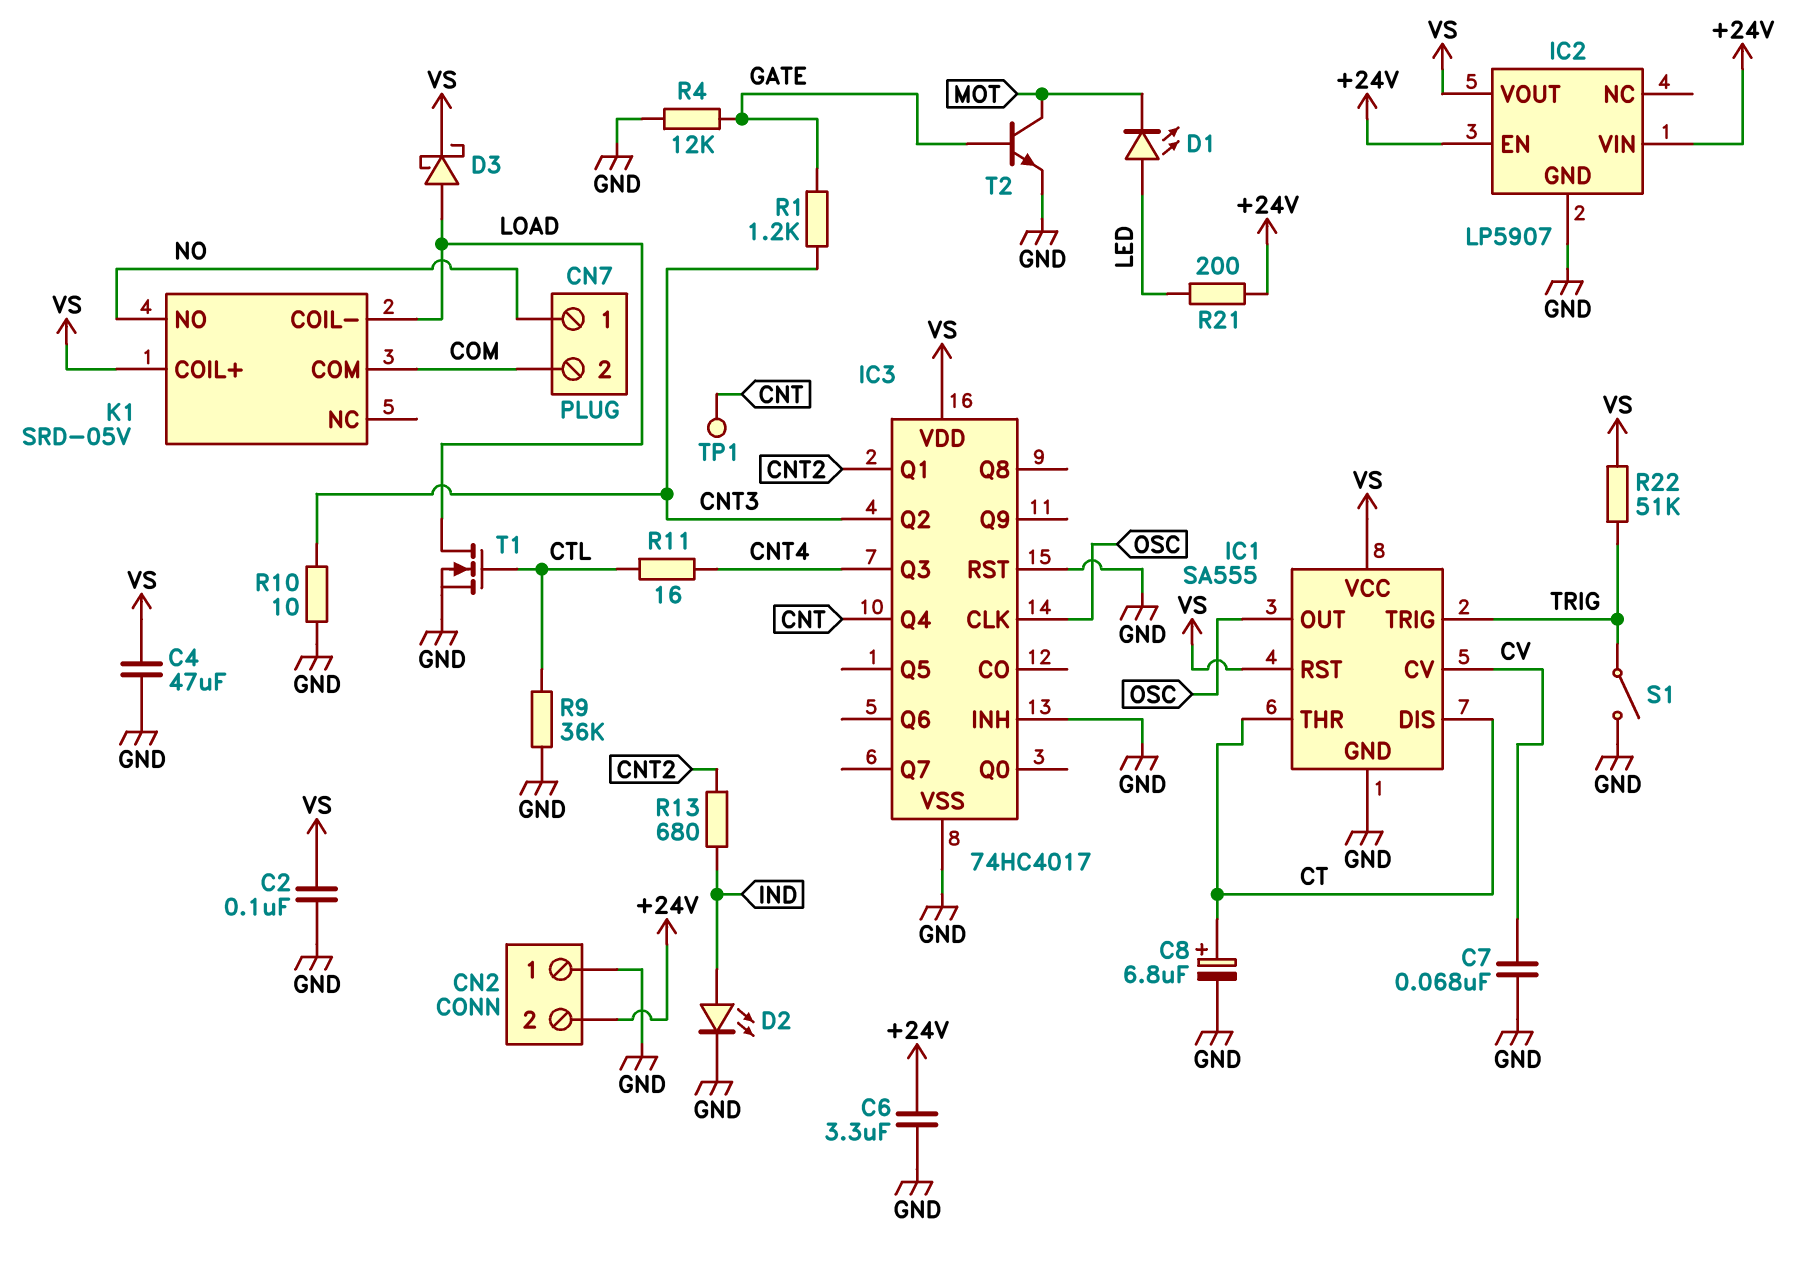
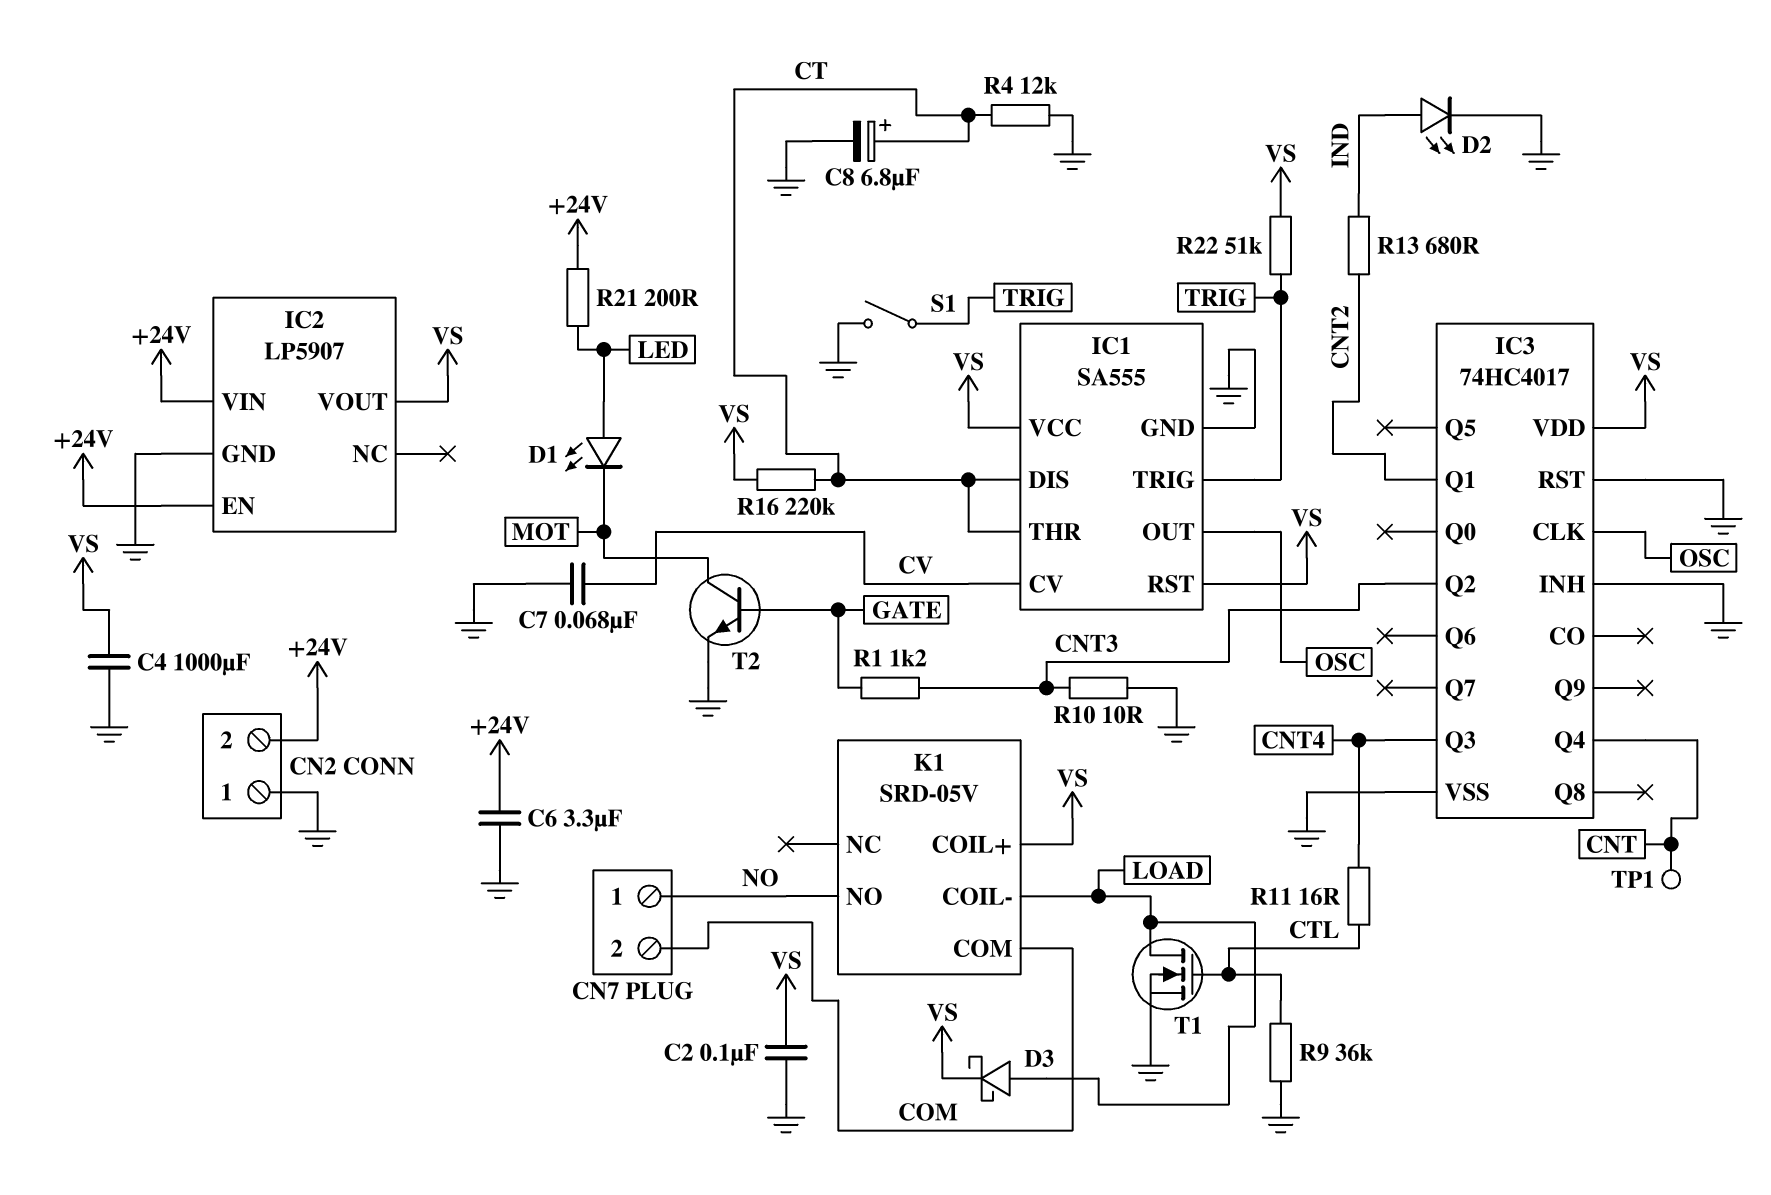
C4: 47uF (GND, VS) -> 1000uF (GND, VS)
R4: 12k (GATE, GND) -> 12k (CT, GND)
R16: none -> 220k (CT, VS)

